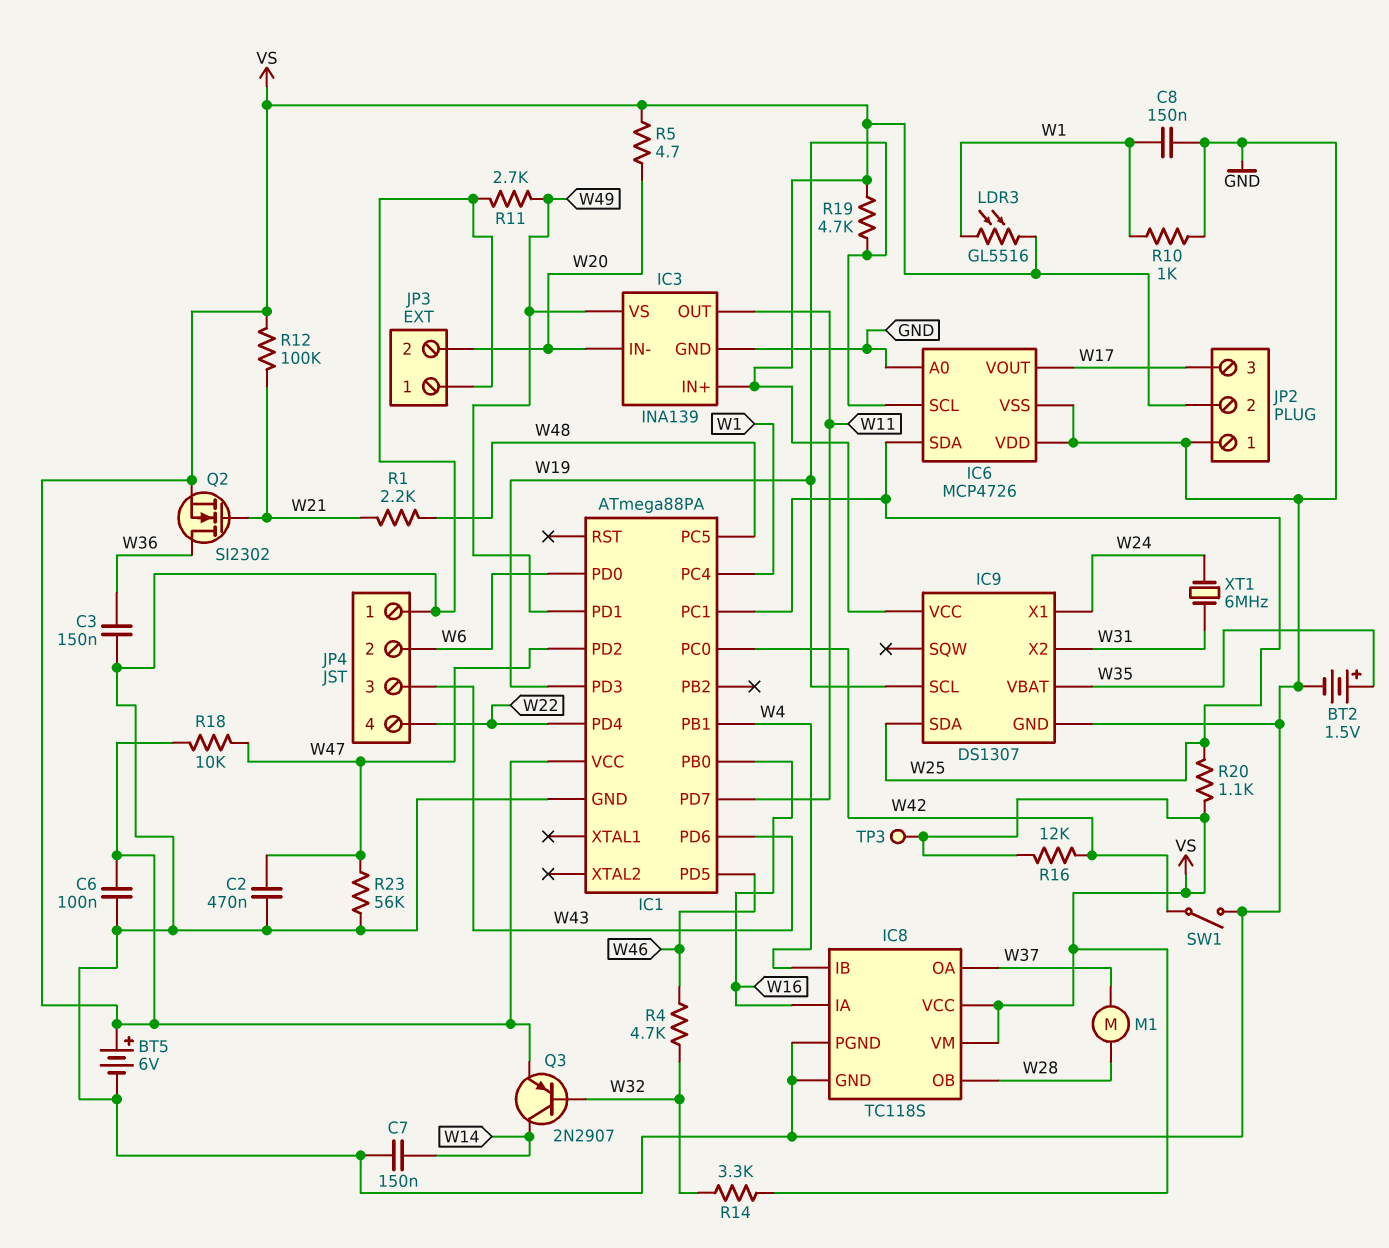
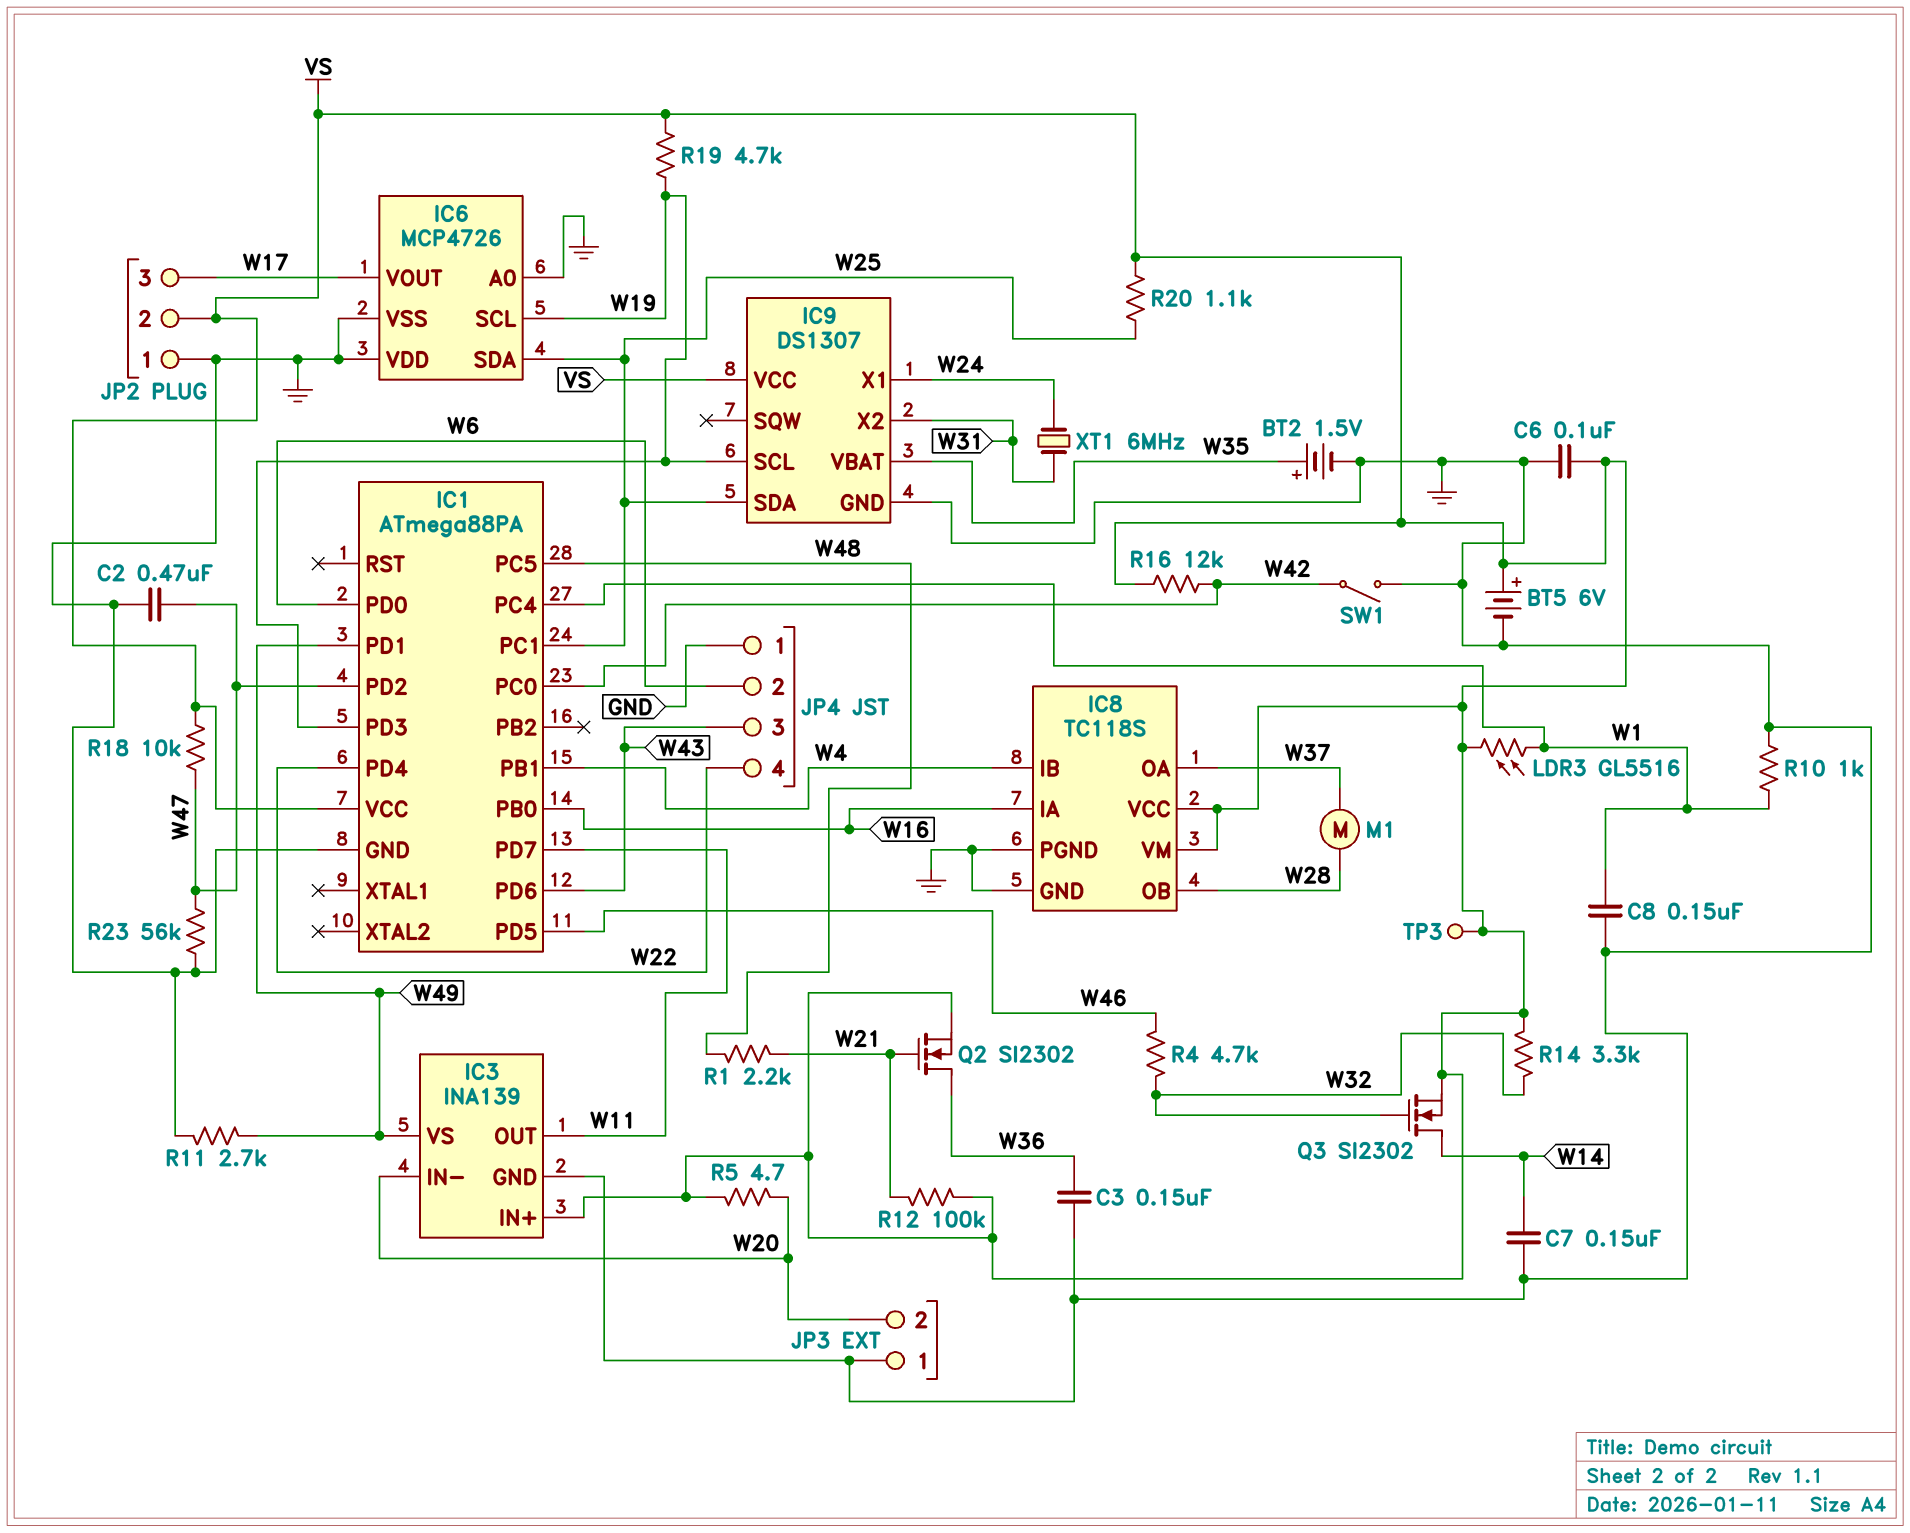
Q3: PNP 2N2907 (B W32, C W14, E VS) -> NMOS SI2302 (G W32, D W14, S VS)

